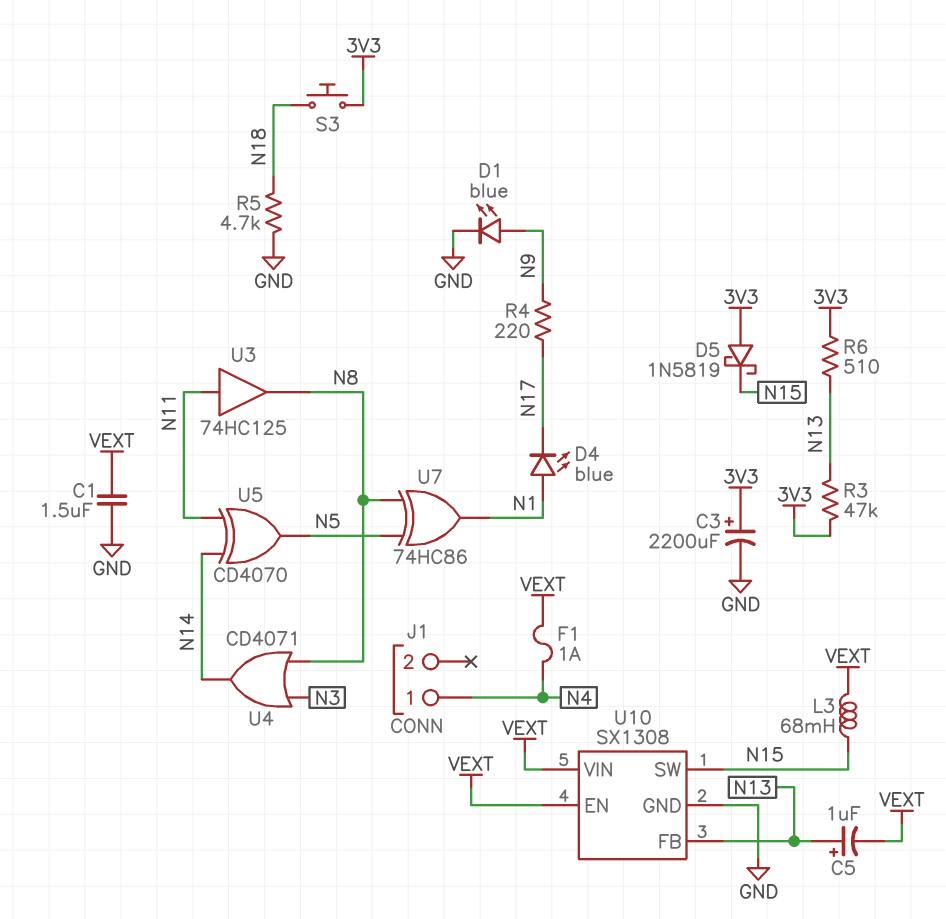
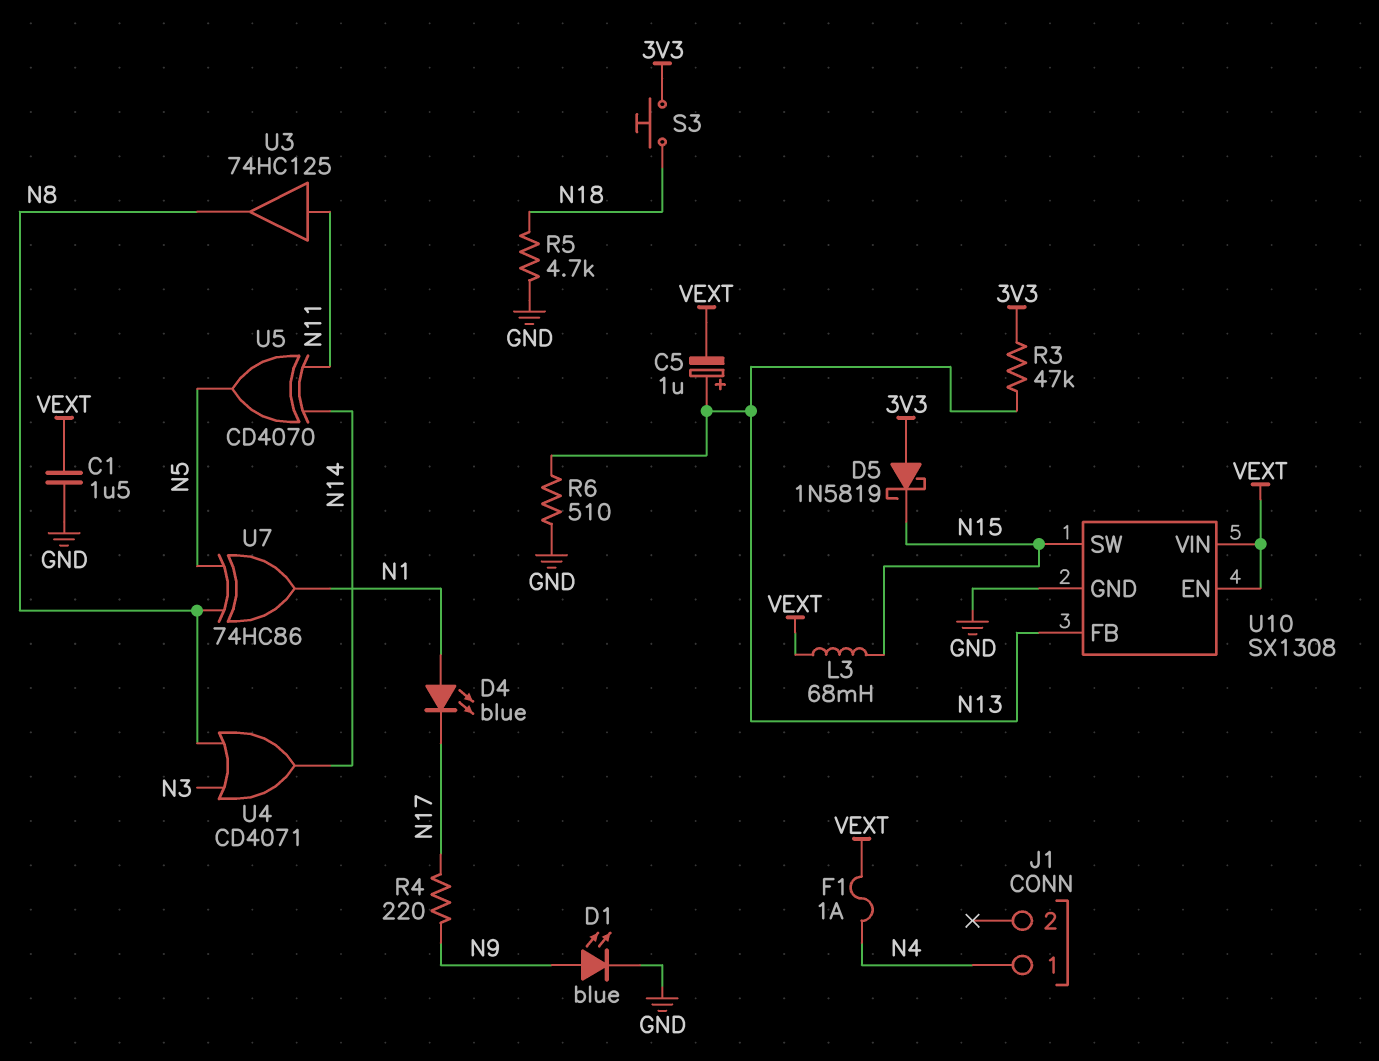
C3: 2200uF (plus 3V3, minus GND) -> none
R6: 510 (3V3, N13) -> 510 (GND, N13)

